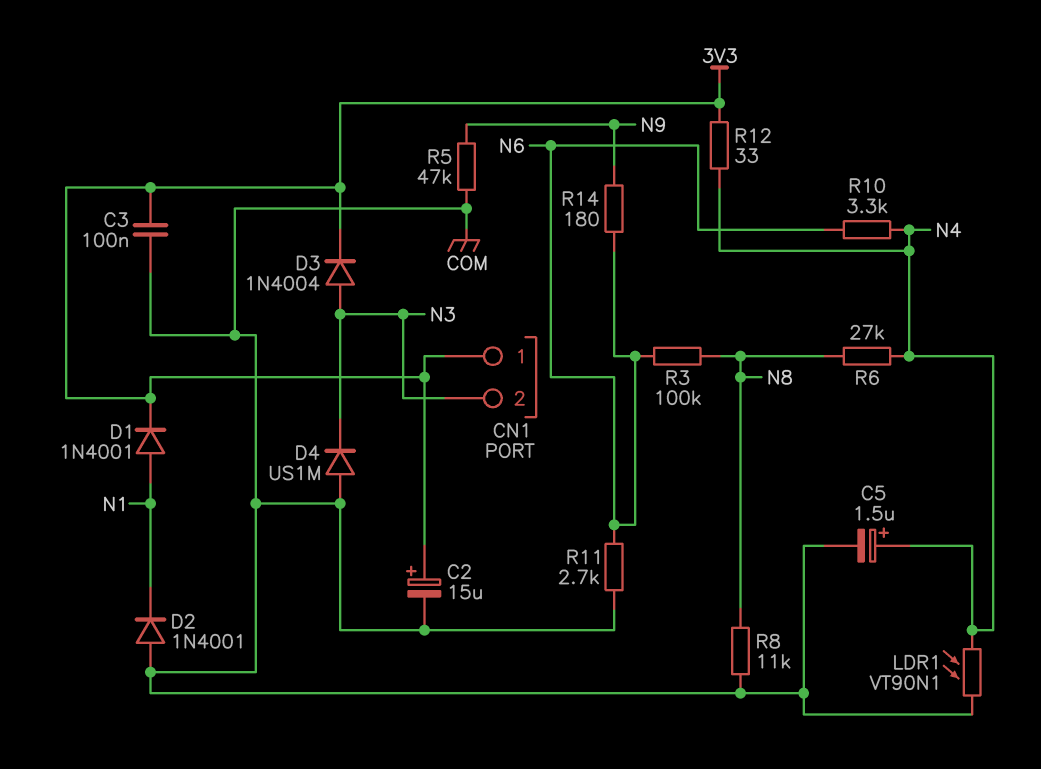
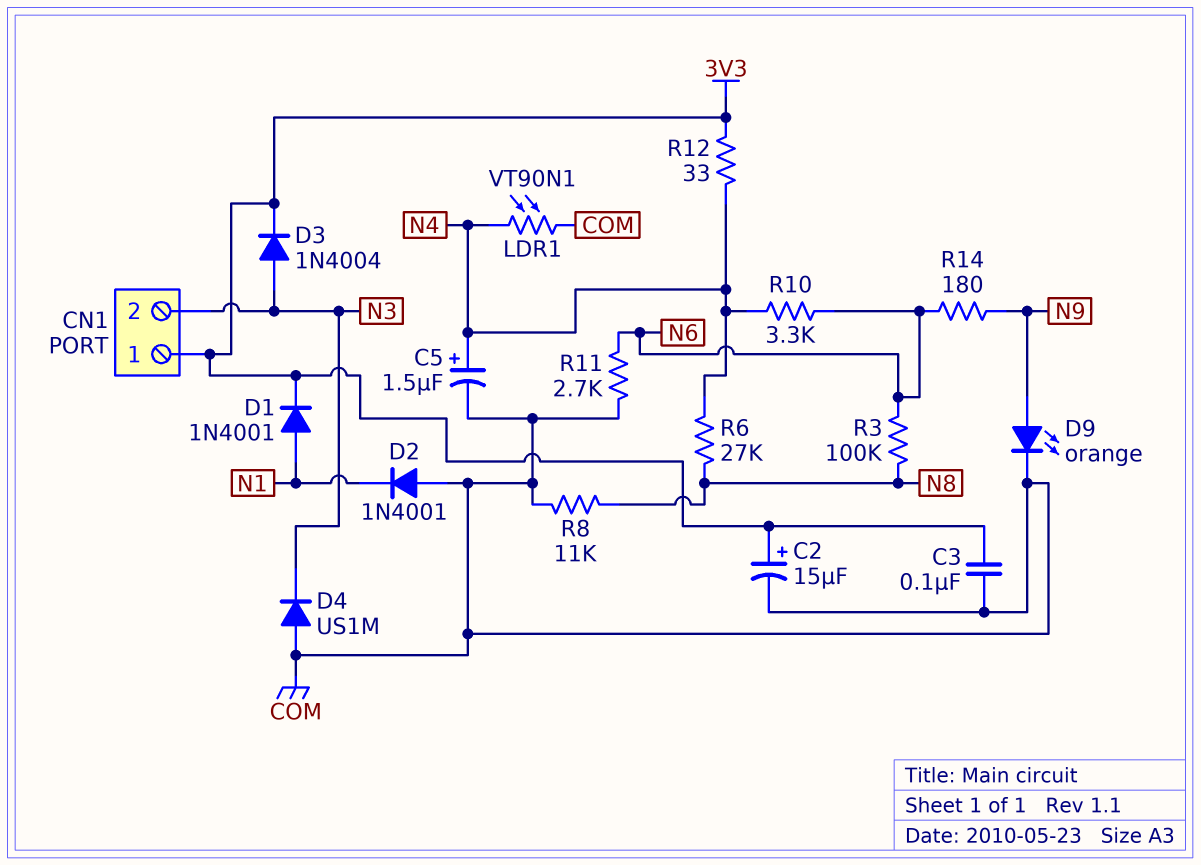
D9: none -> LED orange (A N9, K COM)
R5: 47k (COM, N9) -> none

